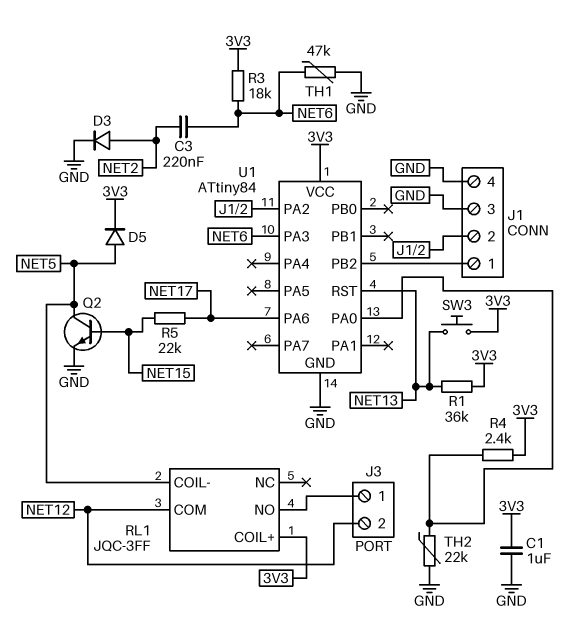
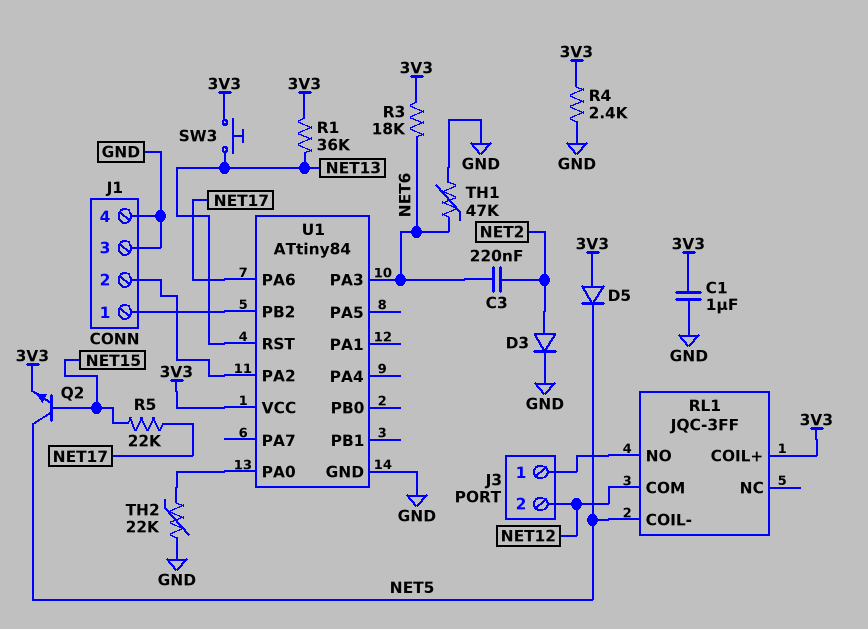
D5: diode (A NET5, K 3V3) -> diode (A 3V3, K NET5)
Q2: NPN (B NET15, C NET5, E GND) -> NPN (B NET15, C NET5, E 3V3)
R4: 2.4k (3V3, U1/PA0) -> 2.4k (3V3, GND)

